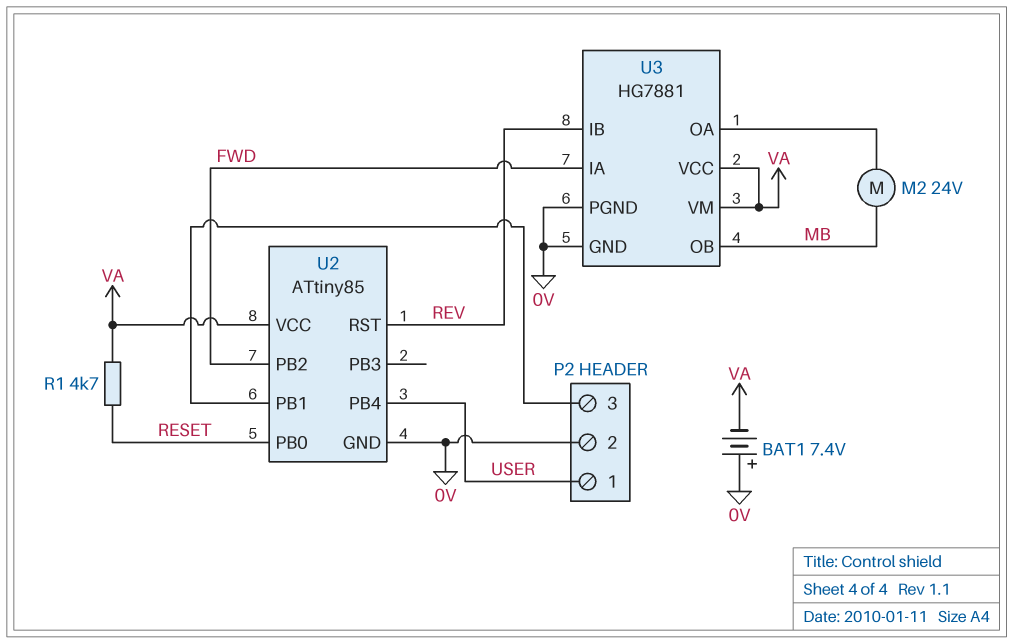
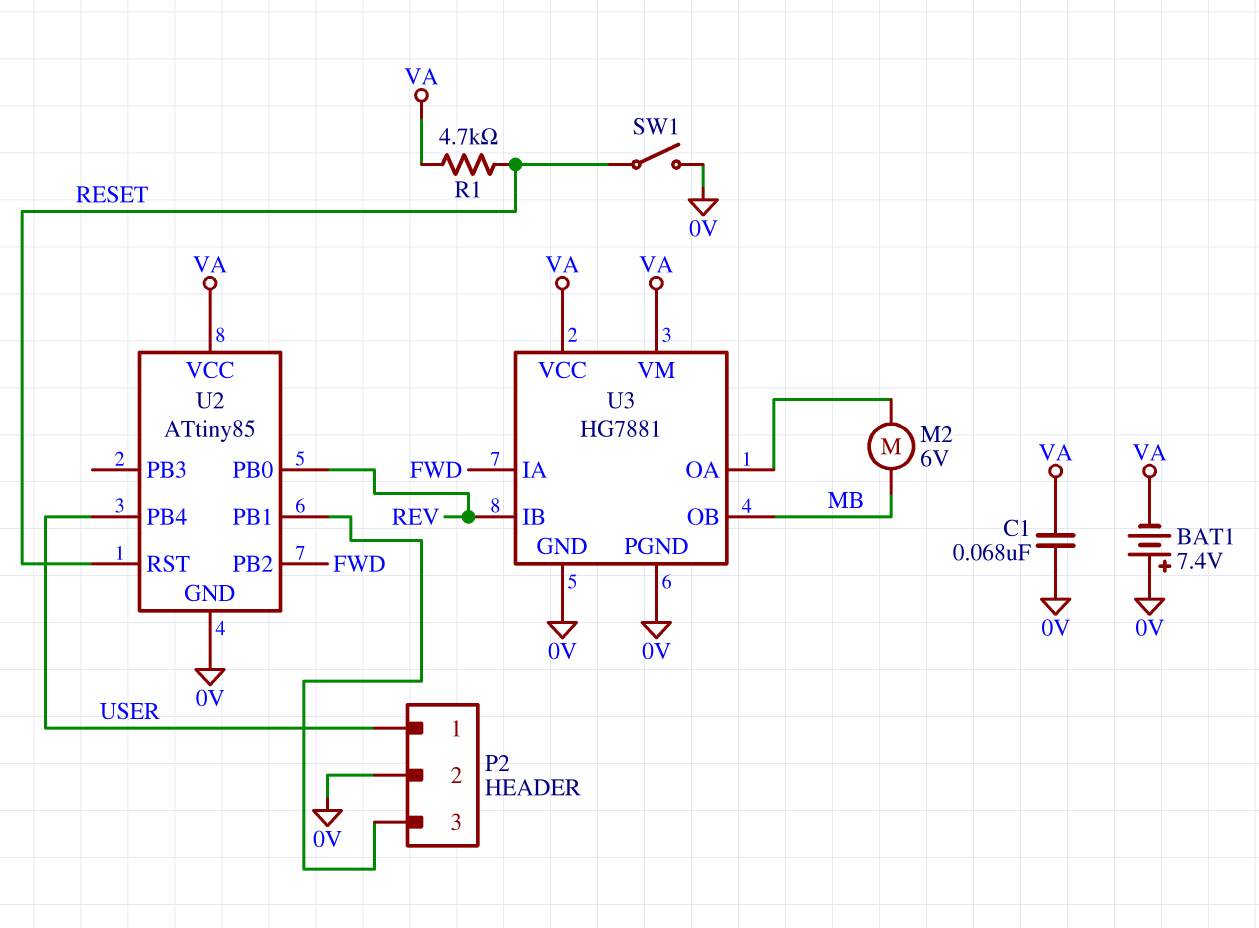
C1: none -> 68nF (0V, VA)
M2: motor 24V (MB, U3/OA) -> motor 6V (MB, U3/OA)
SW1: none -> switch (0V, RESET)
U2 pin PB0: RESET -> REV
U2 pin RST: REV -> RESET

